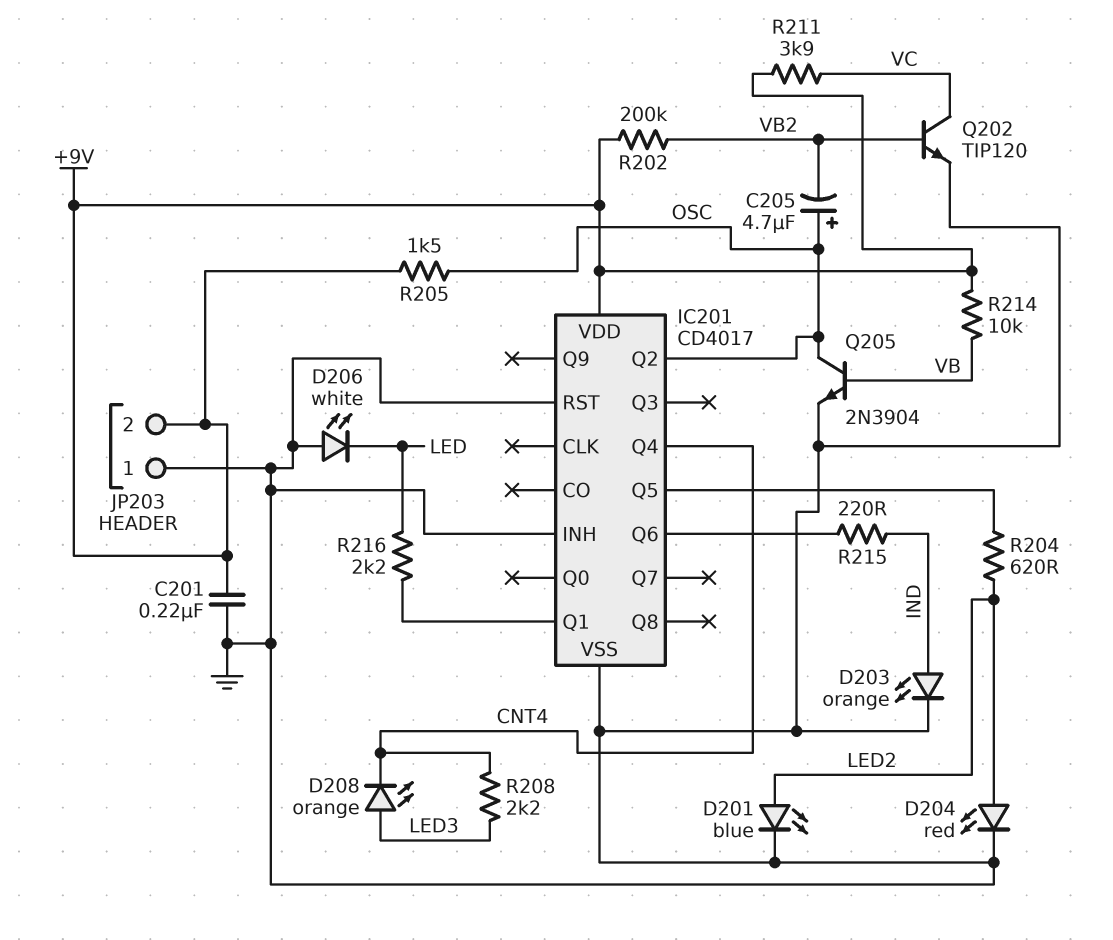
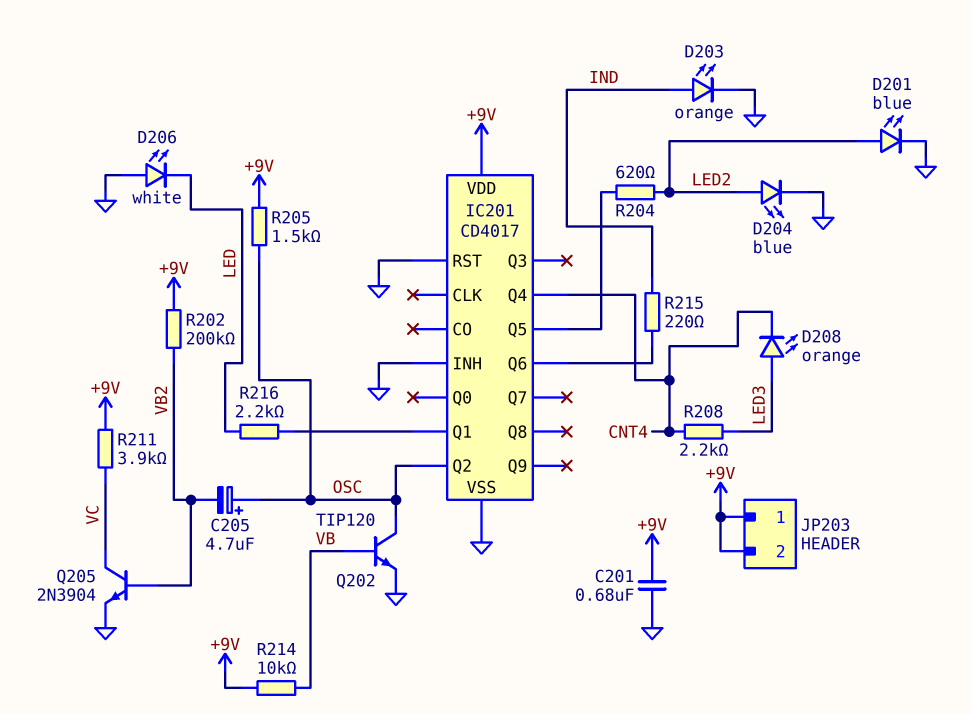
C201: 220nF (+9V, GND) -> 680nF (+9V, GND)
D204: LED red (A LED2, K GND) -> LED blue (A LED2, K GND)
JP203 pin 1: GND -> +9V
Q202: NPN TIP120 (B VB2, C VC, E GND) -> NPN TIP120 (B VB, C OSC, E GND)
Q205: NPN 2N3904 (B VB, C OSC, E GND) -> NPN 2N3904 (B VB2, C VC, E GND)

